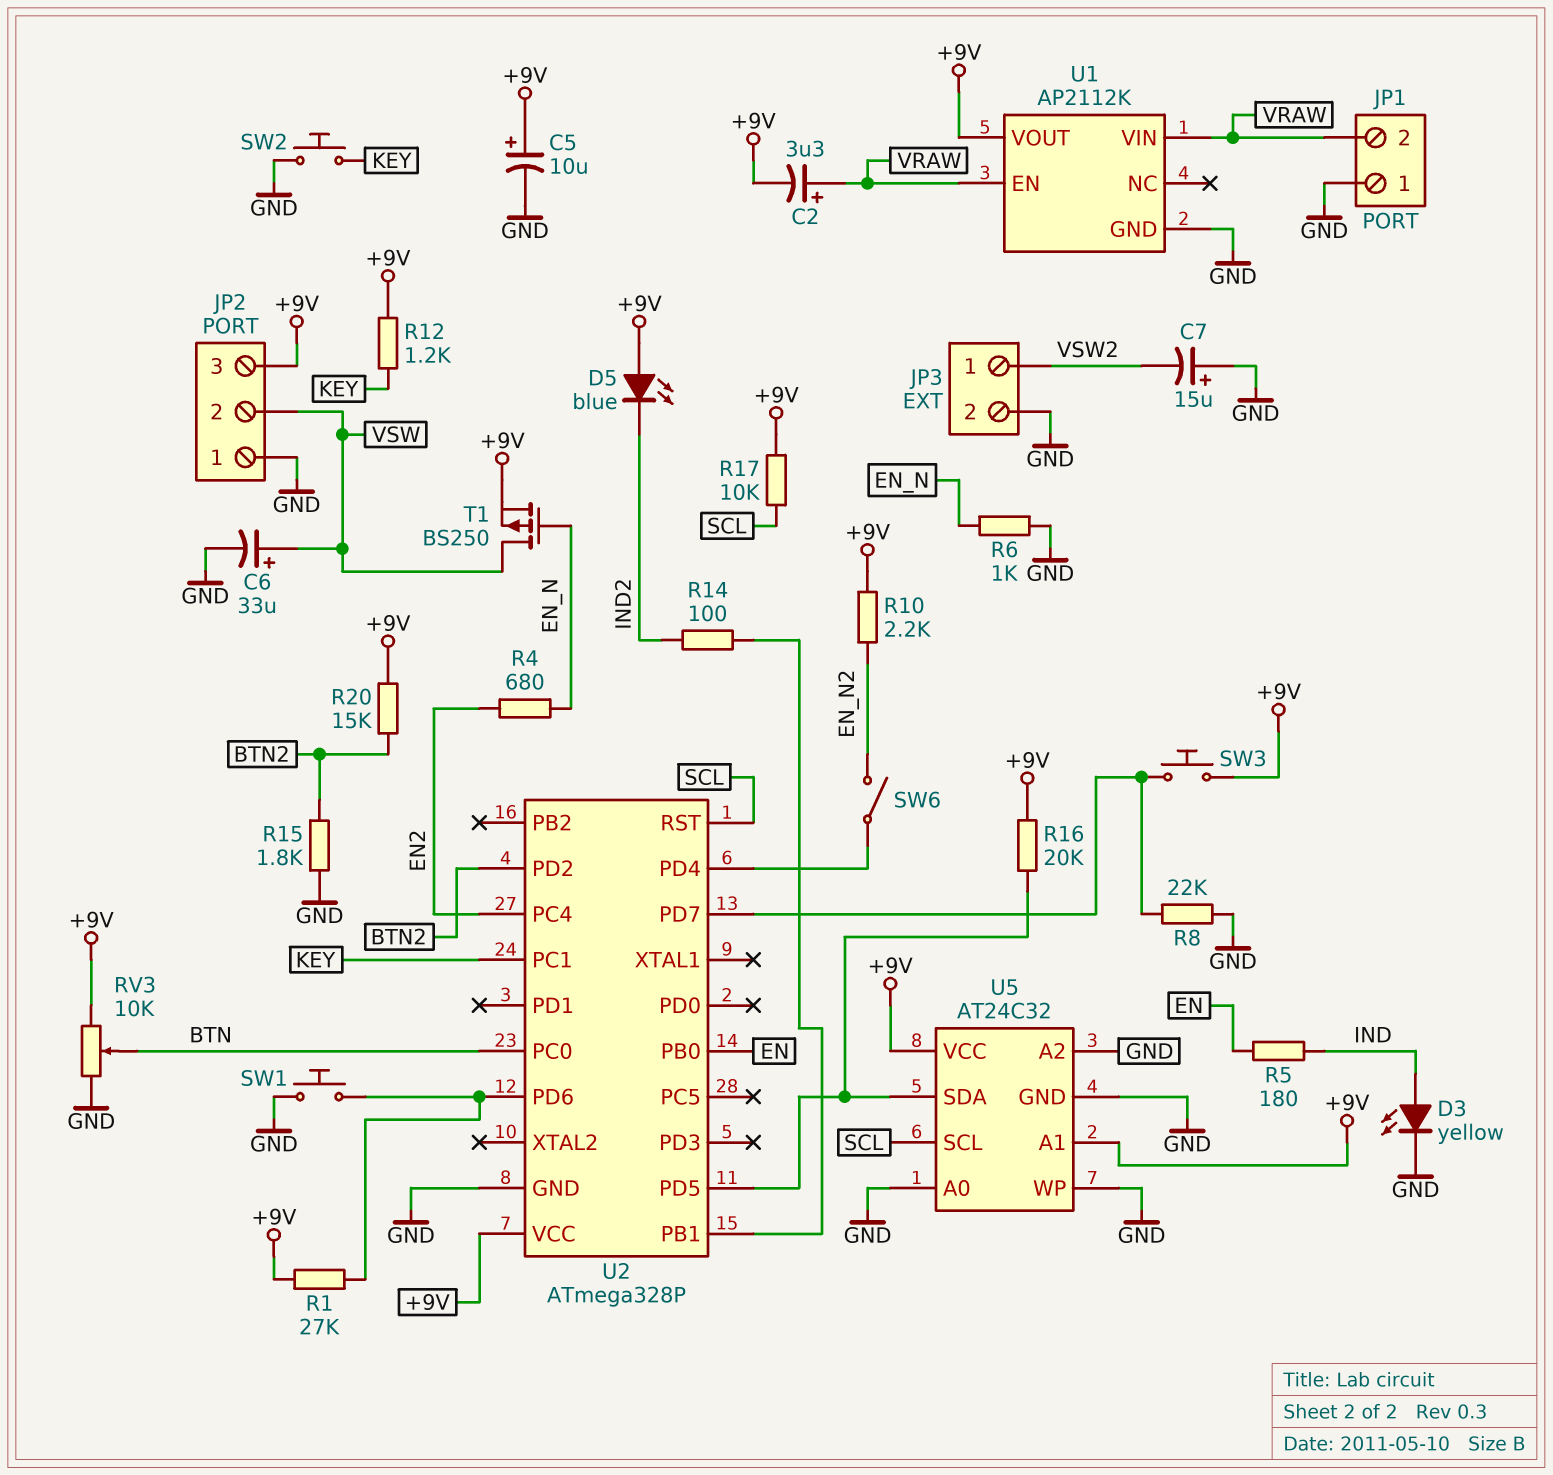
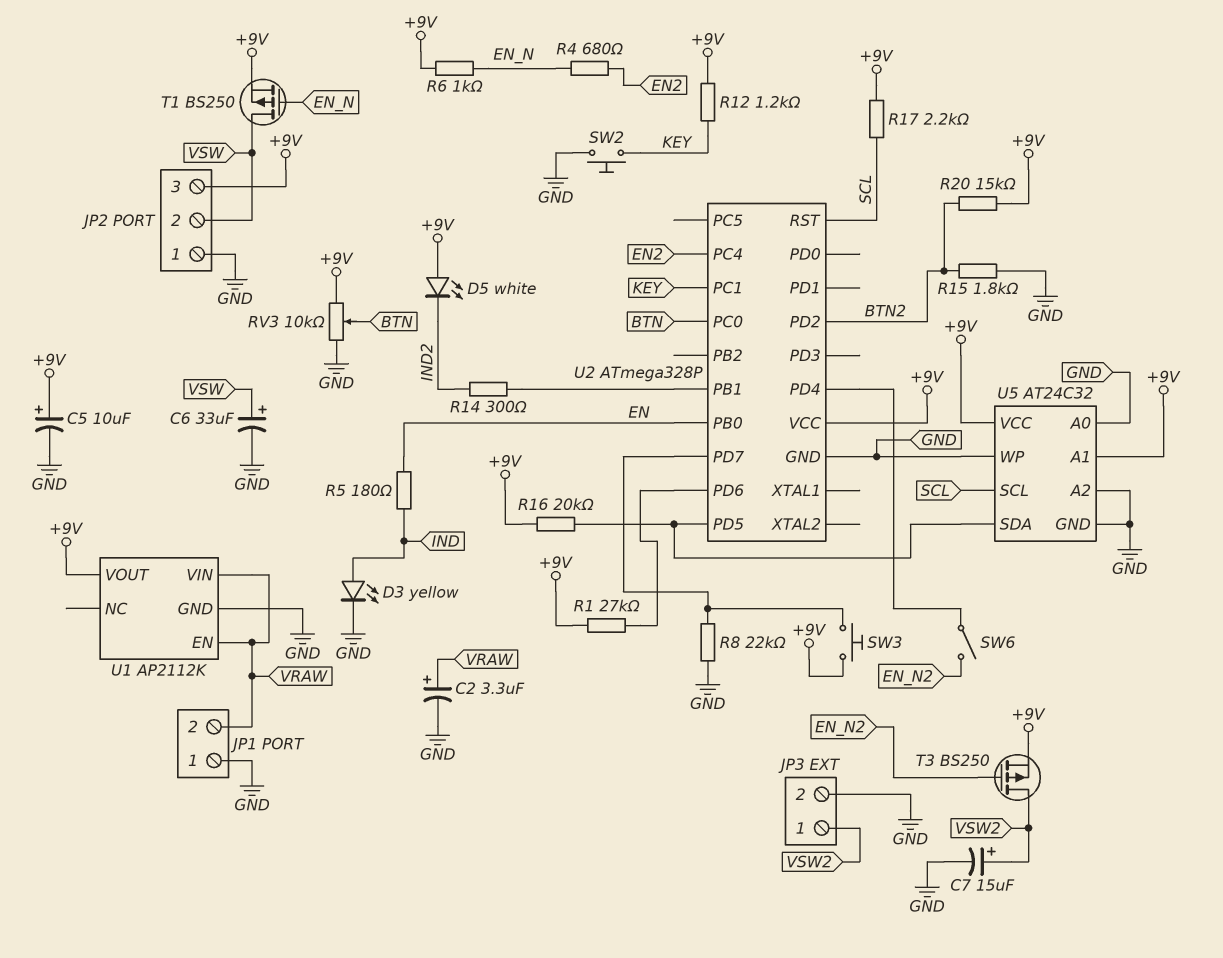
C2: 3.3uF (plus VRAW, minus +9V) -> 3.3uF (plus VRAW, minus GND)
C7: 15uF (plus GND, minus VSW2) -> 15uF (plus VSW2, minus GND)
D5: LED blue (A +9V, K IND2) -> LED white (A +9V, K IND2)
R6: 1k (EN_N, GND) -> 1k (+9V, EN_N)
R10: 2.2k (+9V, EN_N2) -> none
R14: 100 (IND2, U2/PB1) -> 300 (IND2, U2/PB1)
R17: 10k (+9V, SCL) -> 2.2k (+9V, SCL)
SW1: button (GND, U2/PD6) -> none
T3: none -> PMOS BS250 (G EN_N2, D VSW2, S +9V)

